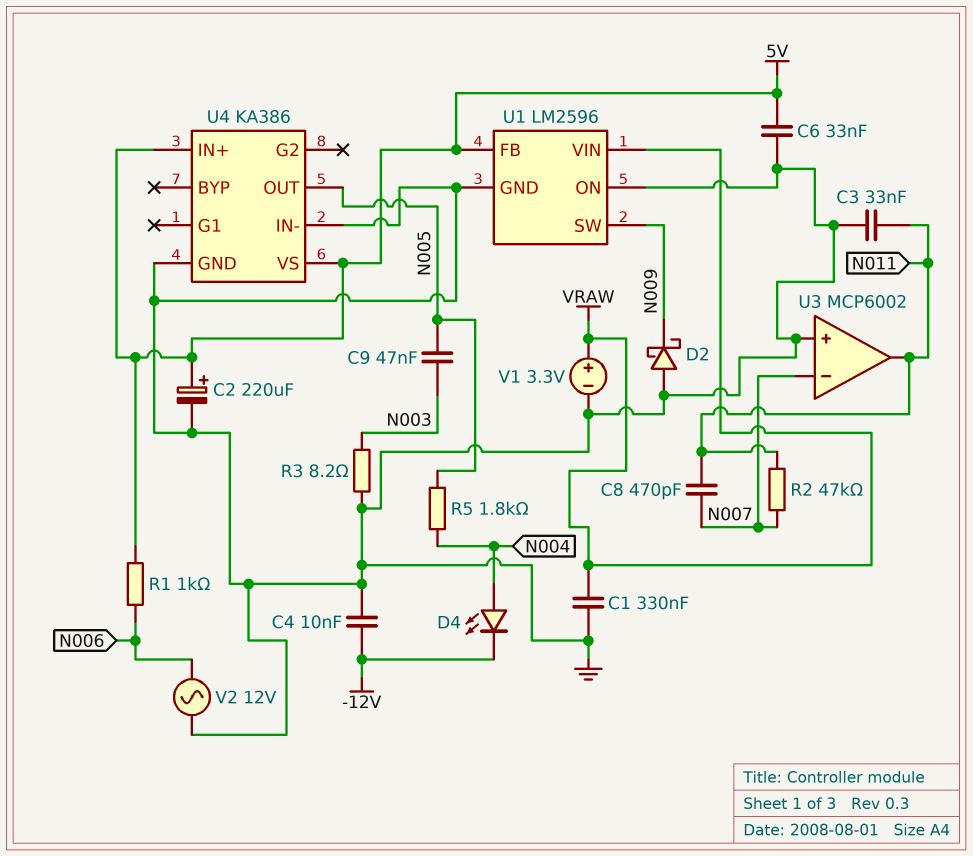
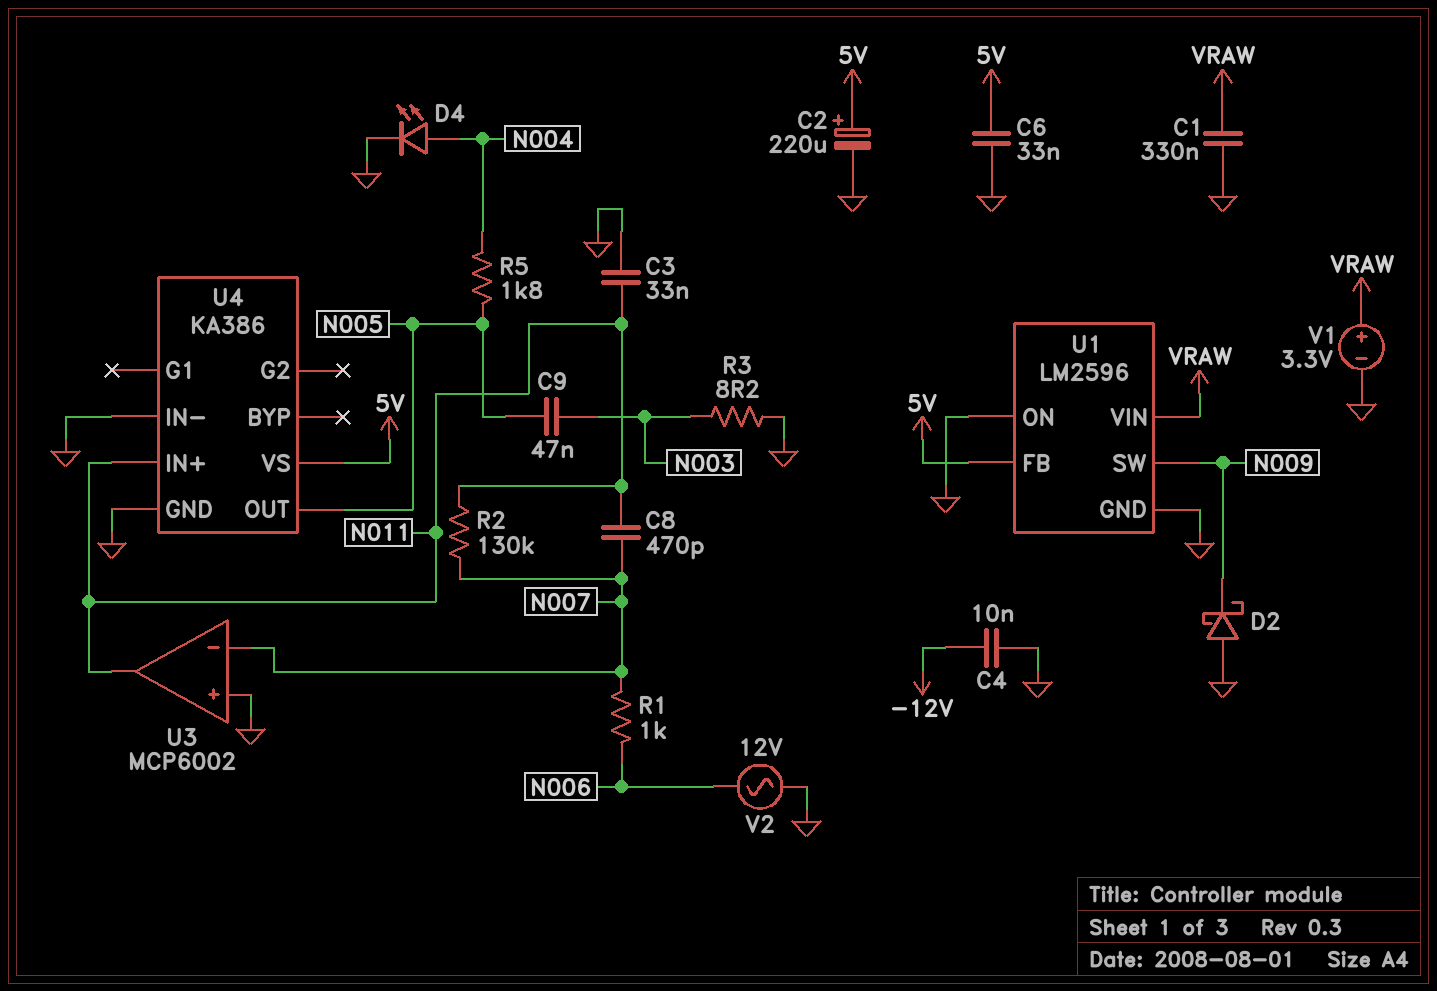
D4: LED (A N004, K -12V) -> LED (A N004, K GND)
R1: 1k (5V, N006) -> 1k (N006, N007)
R2: 47k (N007, N011) -> 130k (N007, N011)
U4 pin IN+: 5V -> N011

